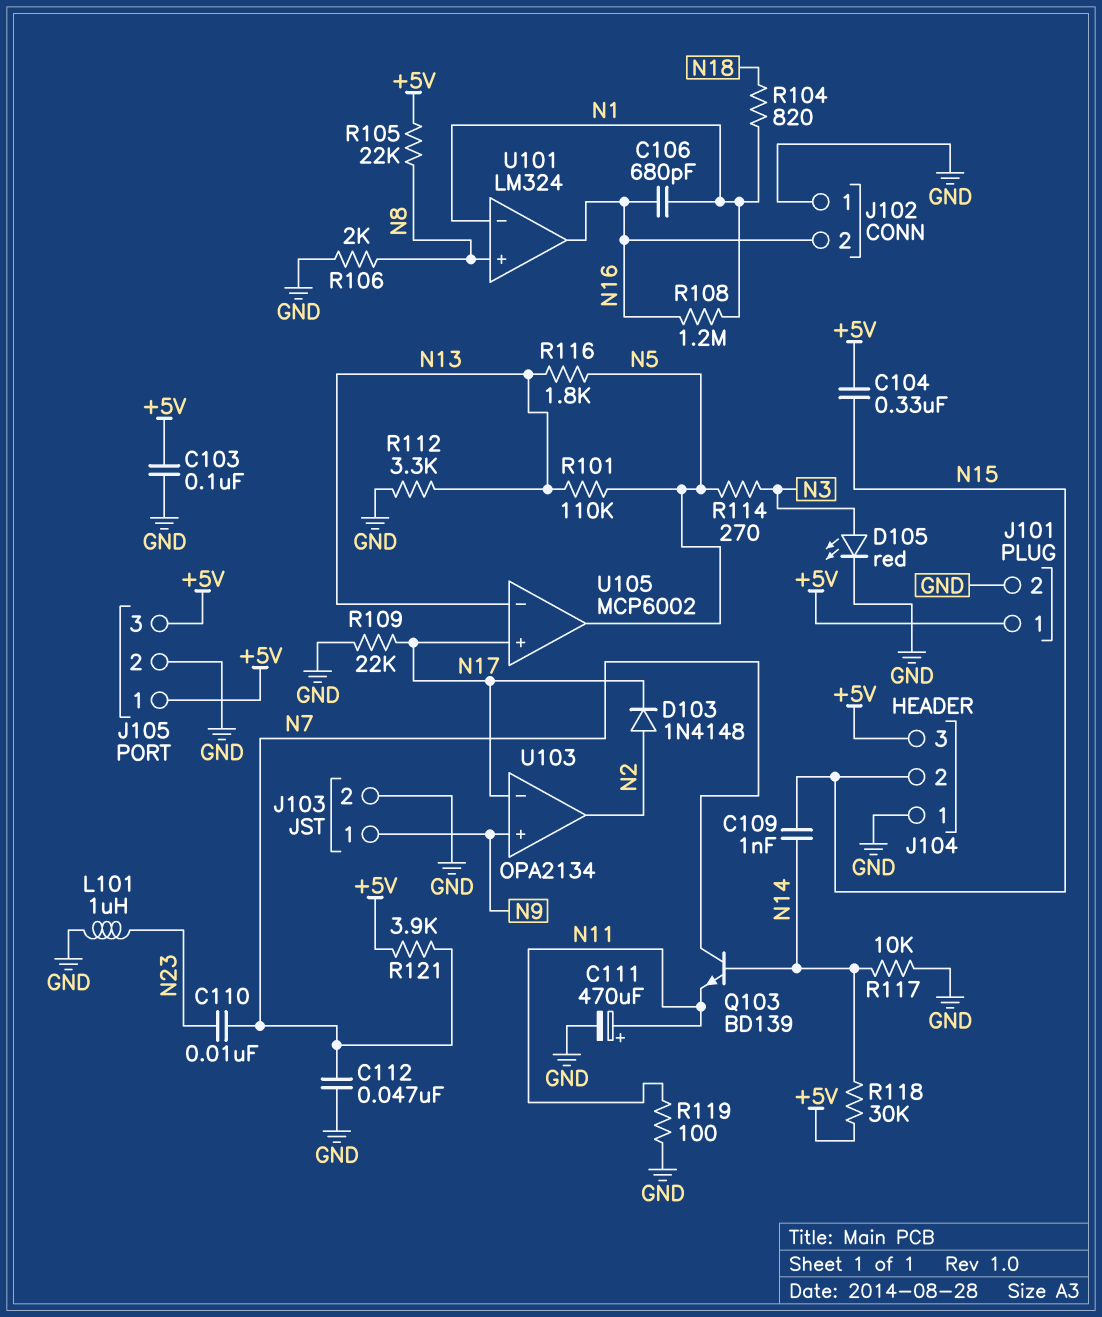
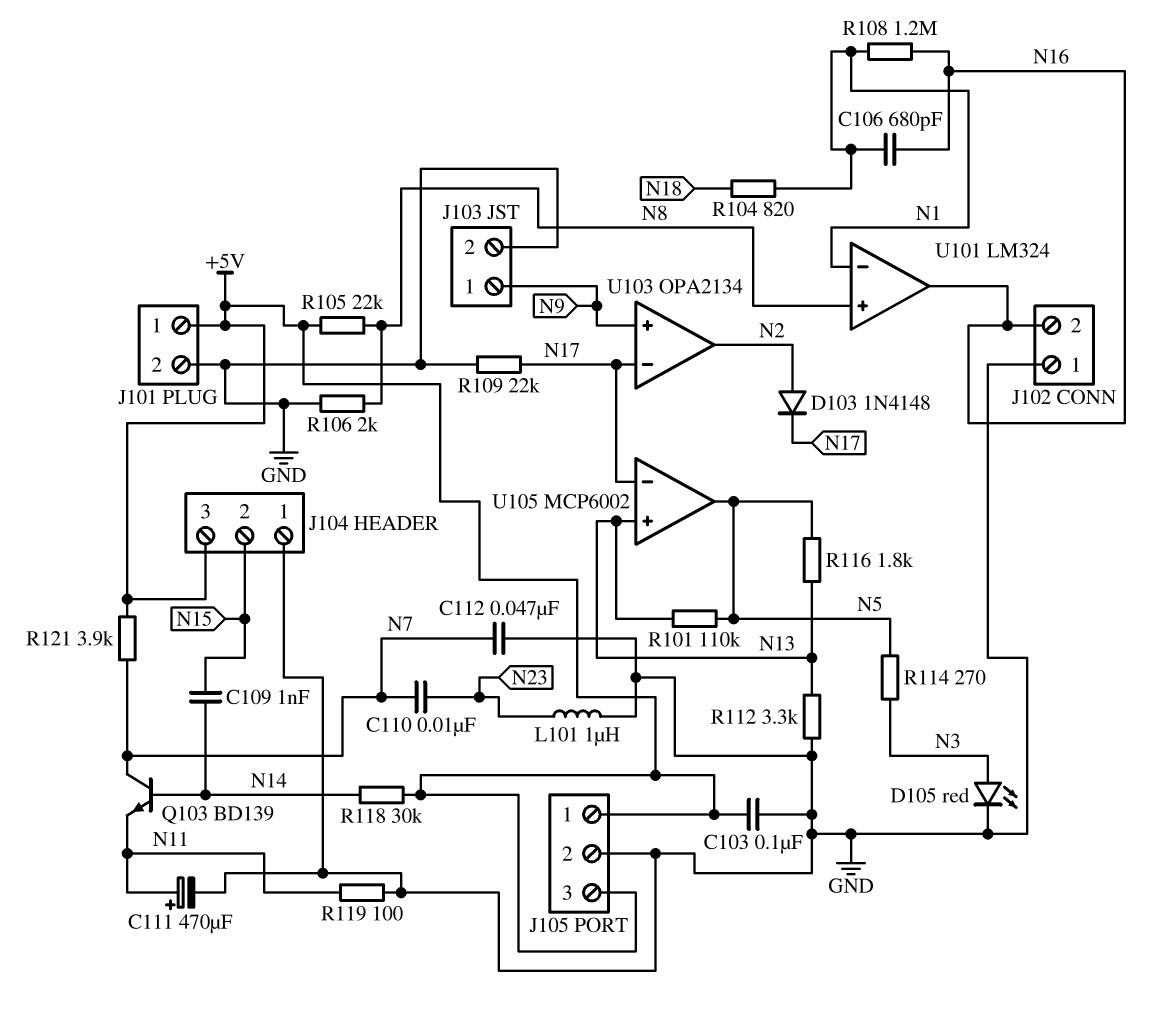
C104: 330nF (+5V, N15) -> none
R117: 10k (GND, N14) -> none
U105 pin in+: N17 -> N13
U105 pin in-: N13 -> N17

